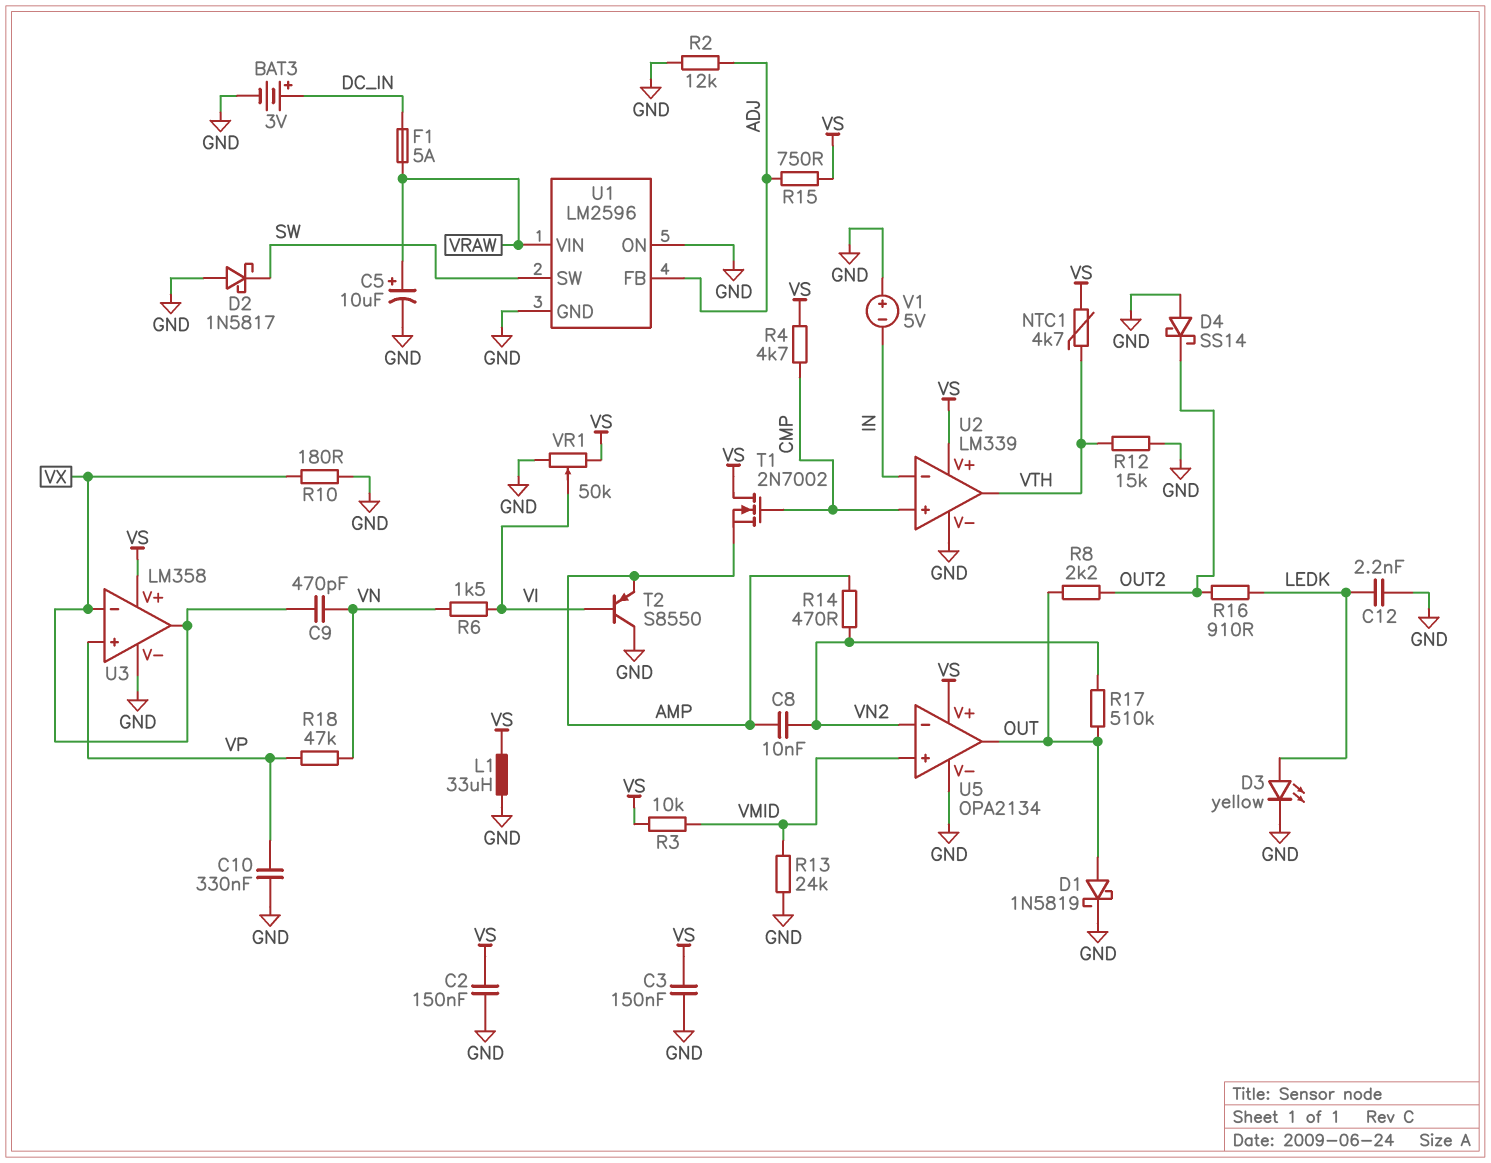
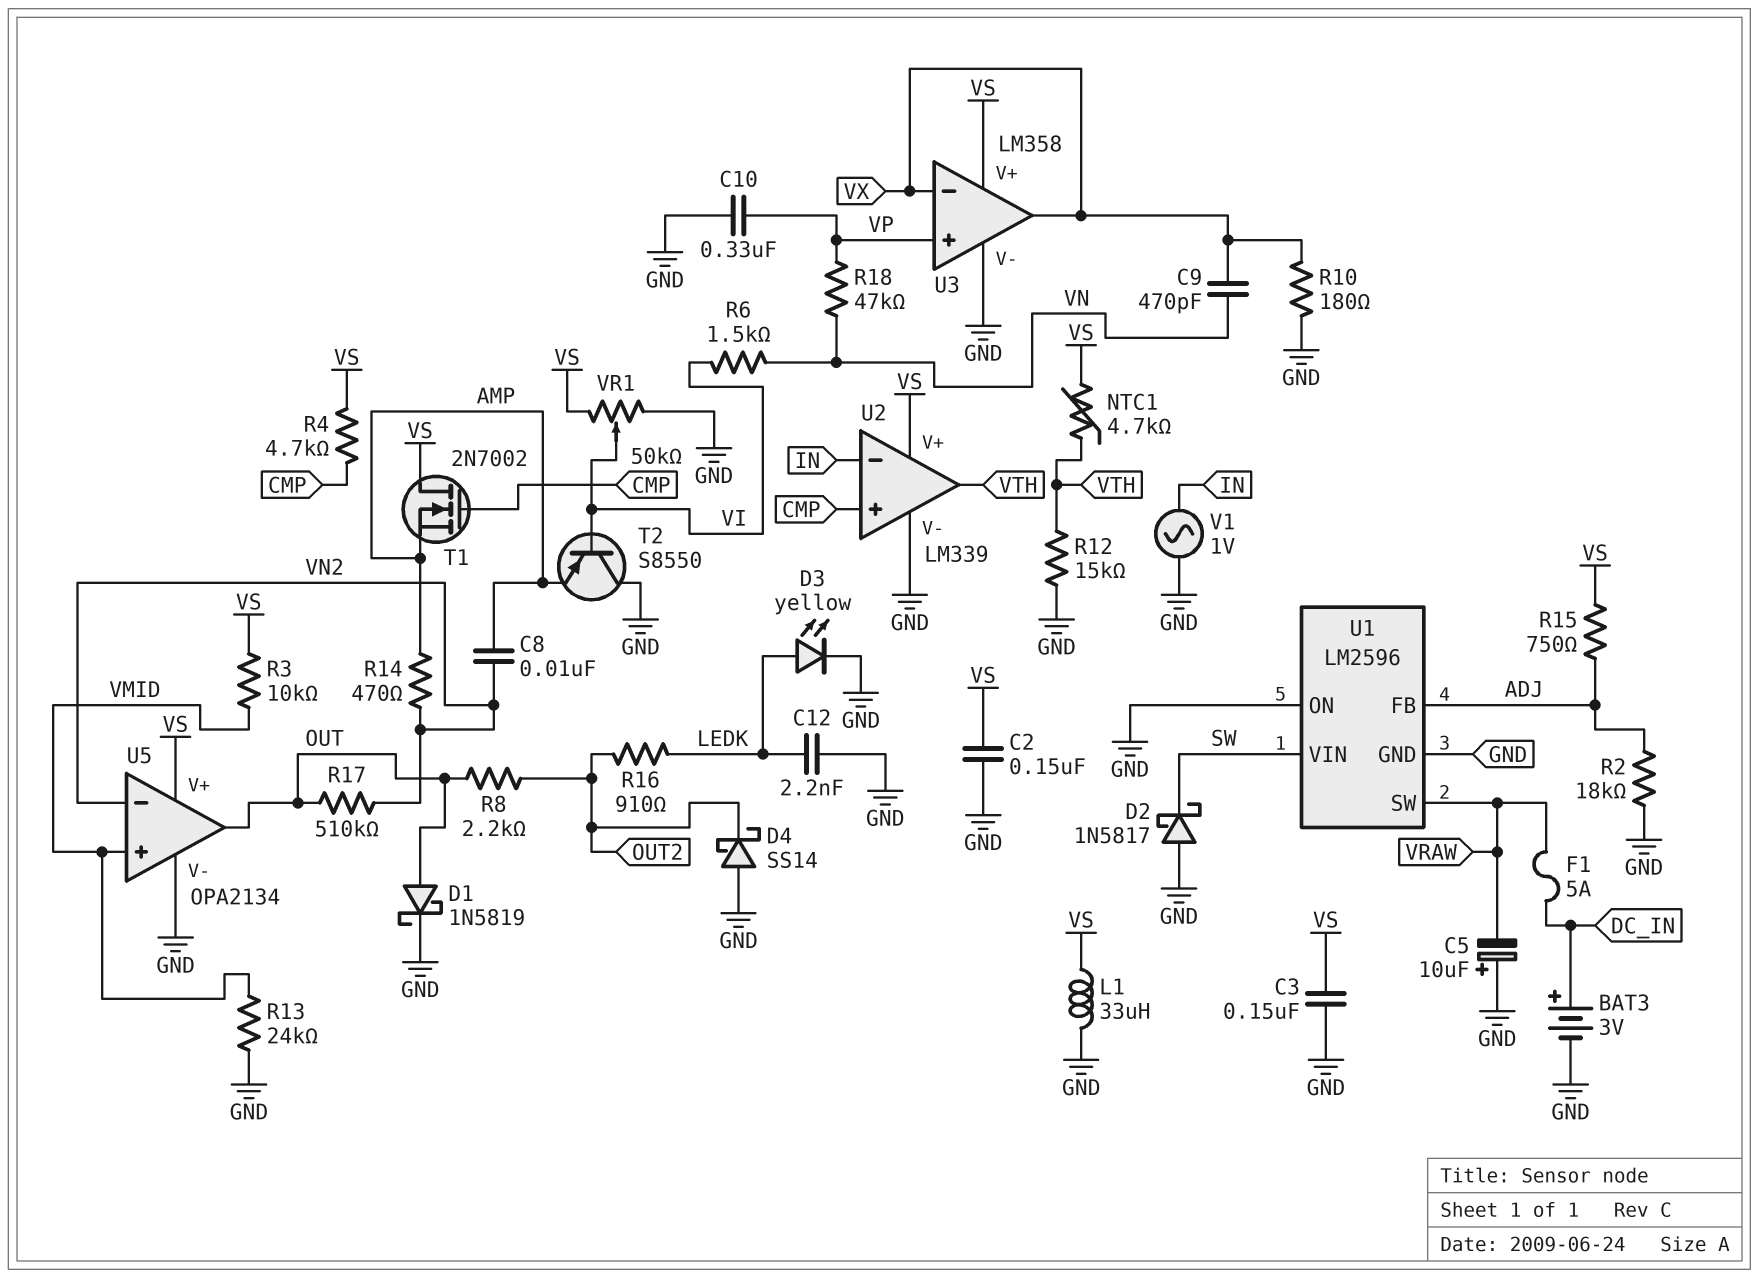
C5: 10uF (plus VRAW, minus GND) -> 10uF (plus GND, minus VRAW)
R2: 12k (ADJ, GND) -> 18k (ADJ, GND)
U1 pin SW: SW -> VRAW
U1 pin VIN: VRAW -> SW
V1: 5V (plus GND, minus IN) -> AC 1V (GND, IN)

